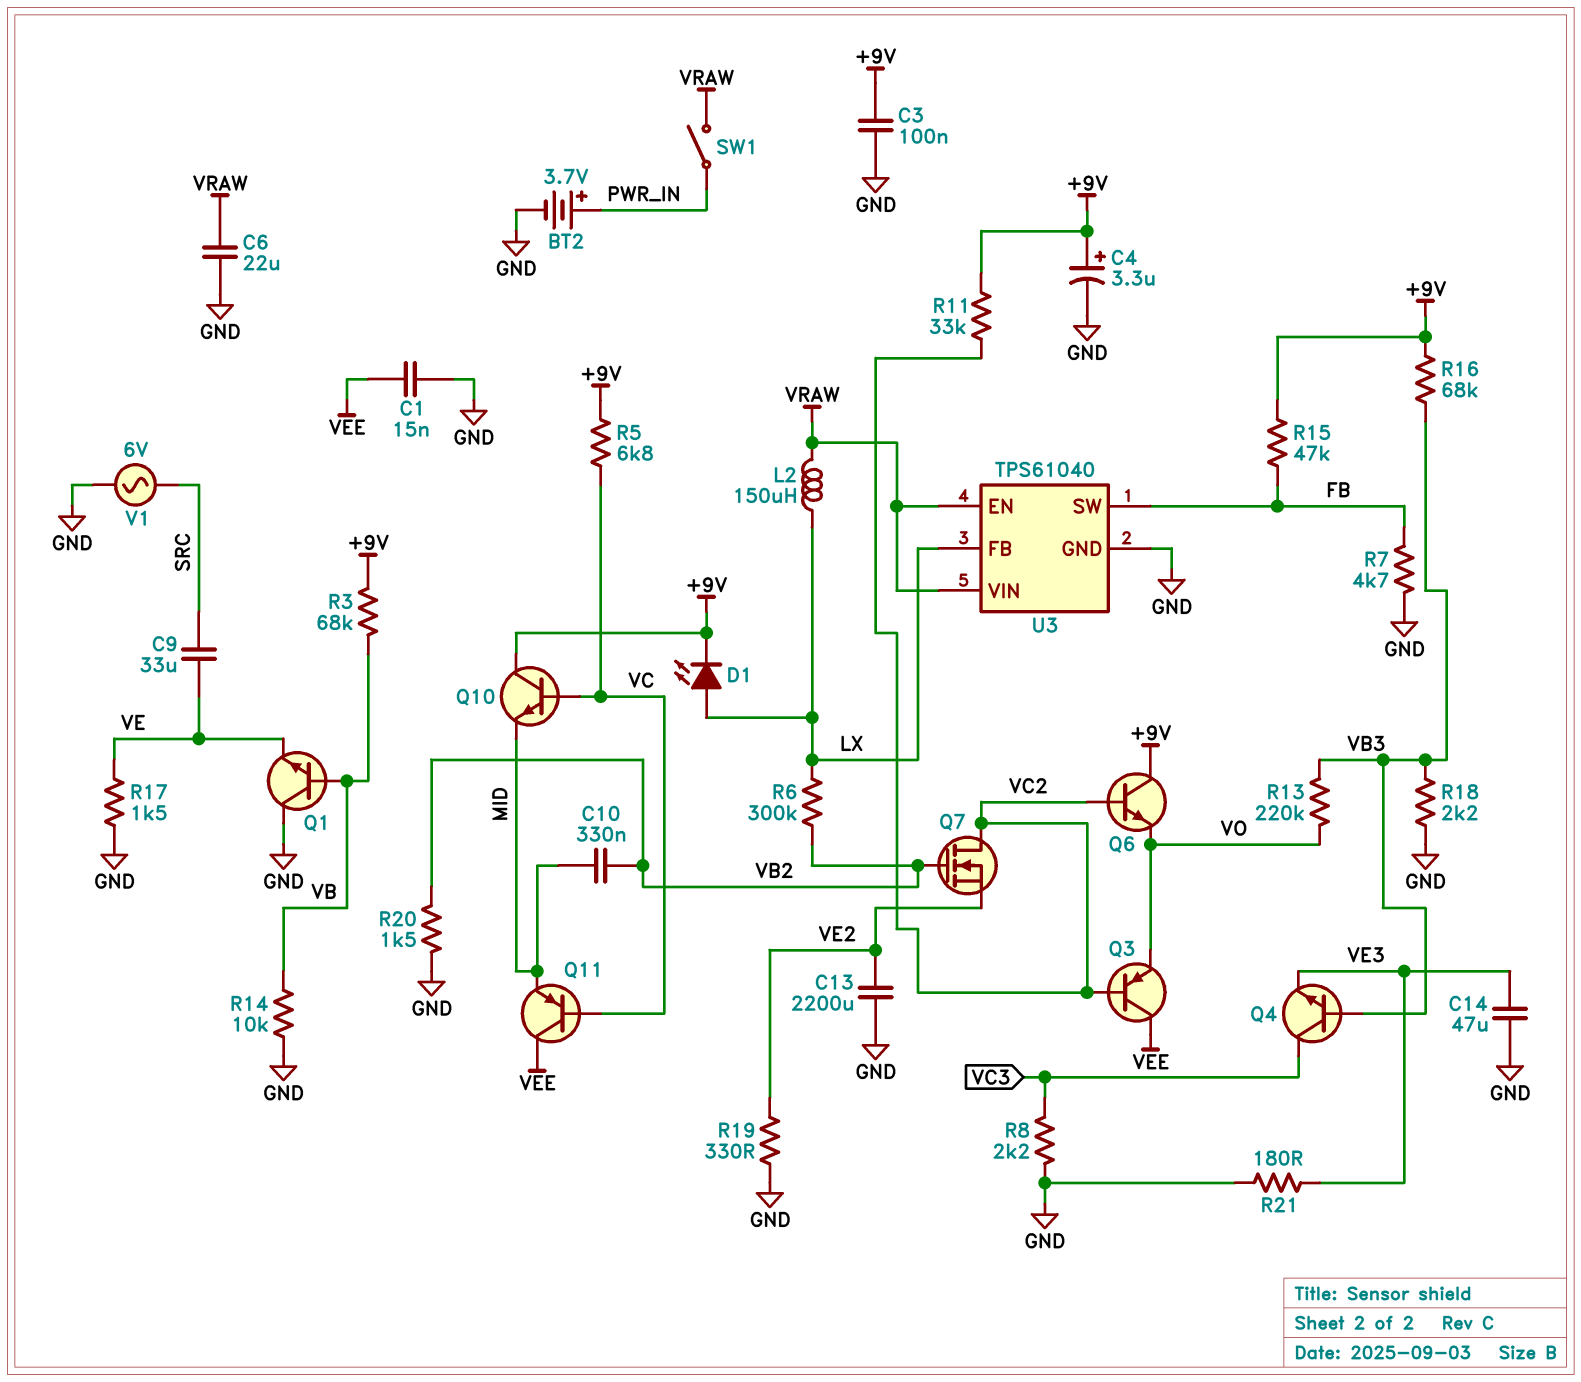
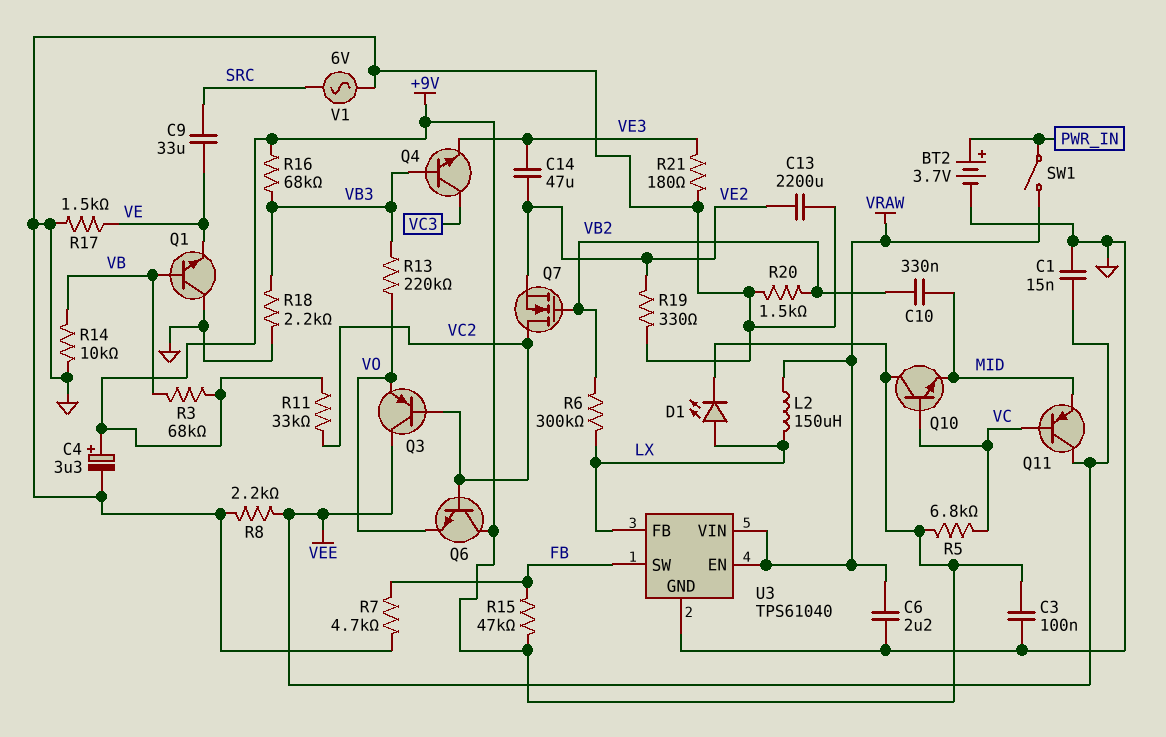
C6: 22uF (GND, VRAW) -> 2.2uF (GND, VRAW)
C14: 47uF (GND, VE3) -> 47uF (VE2, VE3)
R8: 2.2k (GND, VC3) -> 2.2k (GND, VEE)

